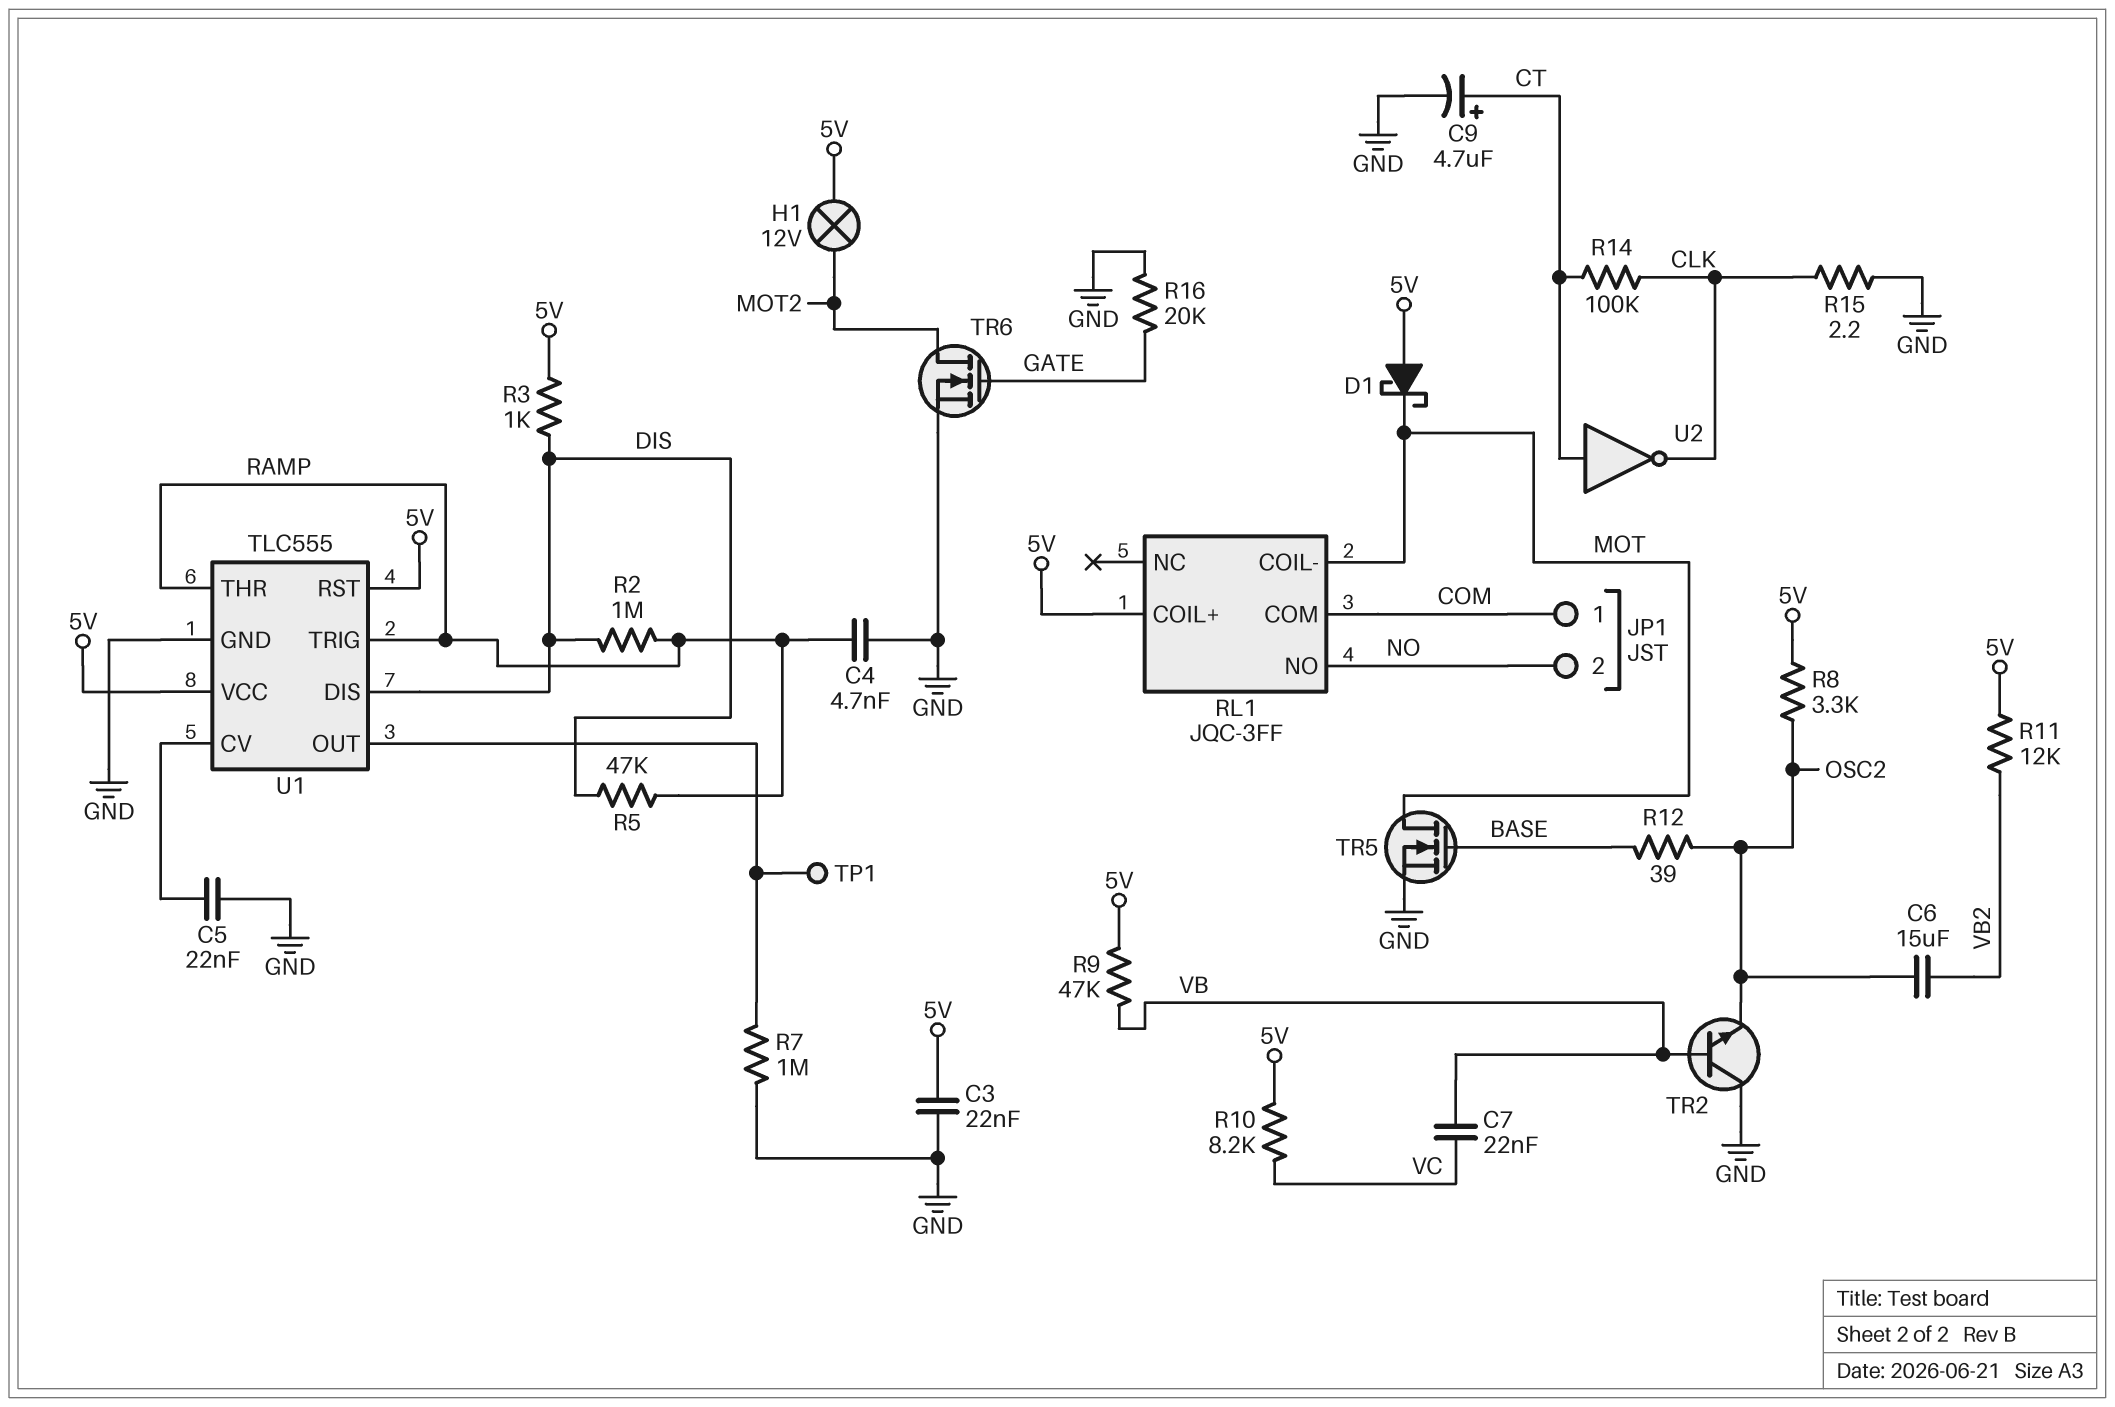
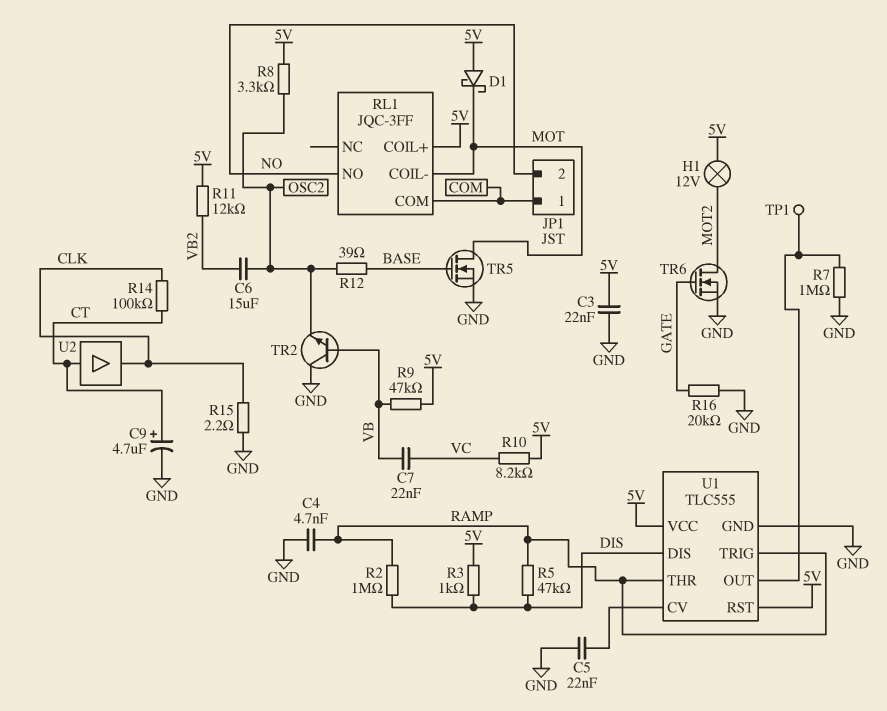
U2: NOT (in CT, out CLK) -> buffer (in CT, out CLK)

